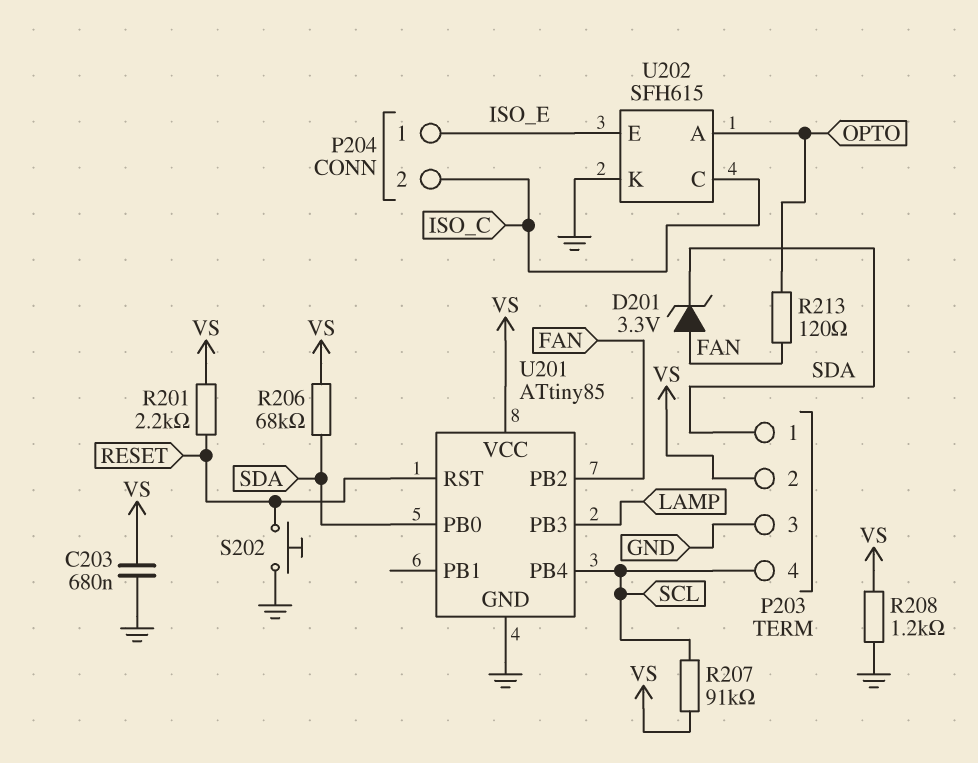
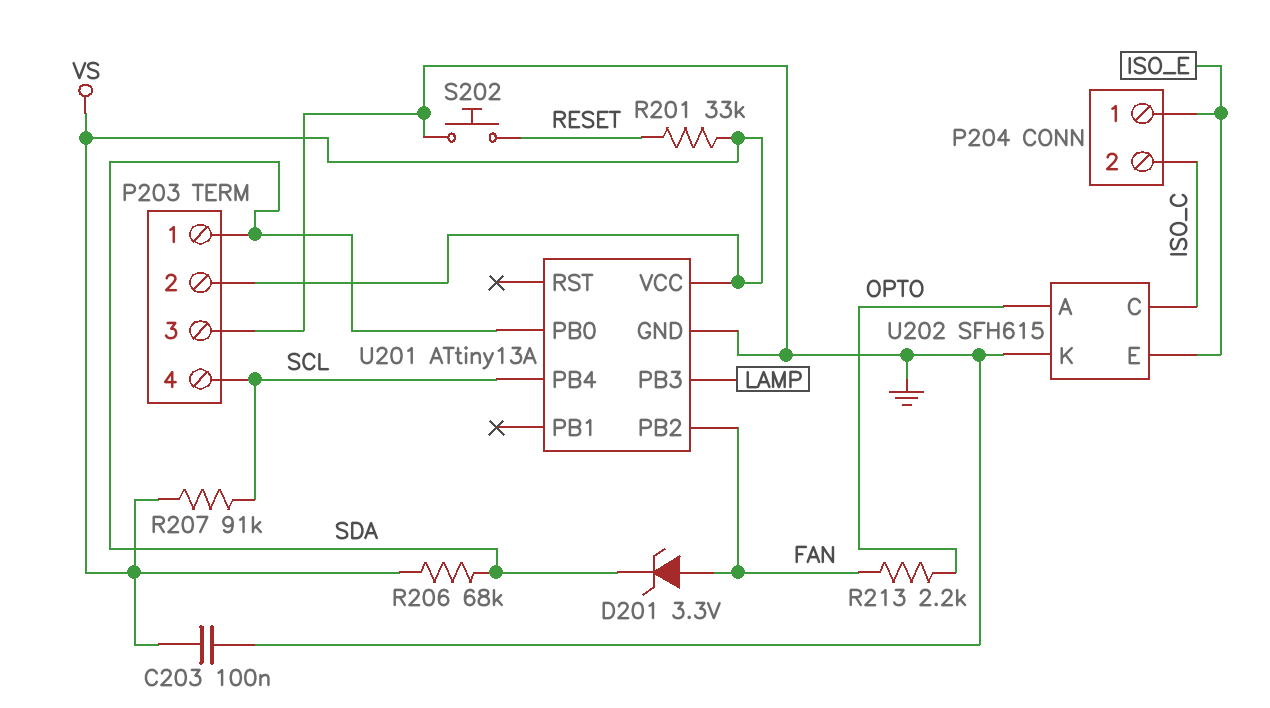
C203: 680nF (GND, VS) -> 100nF (GND, VS)
R201: 2.2k (RESET, VS) -> 33k (RESET, VS)
R208: 1.2k (GND, VS) -> none
R213: 120 (FAN, OPTO) -> 2.2k (FAN, OPTO)
U201: ATtiny85 -> ATtiny13A
U201 pin RST: RESET -> none

